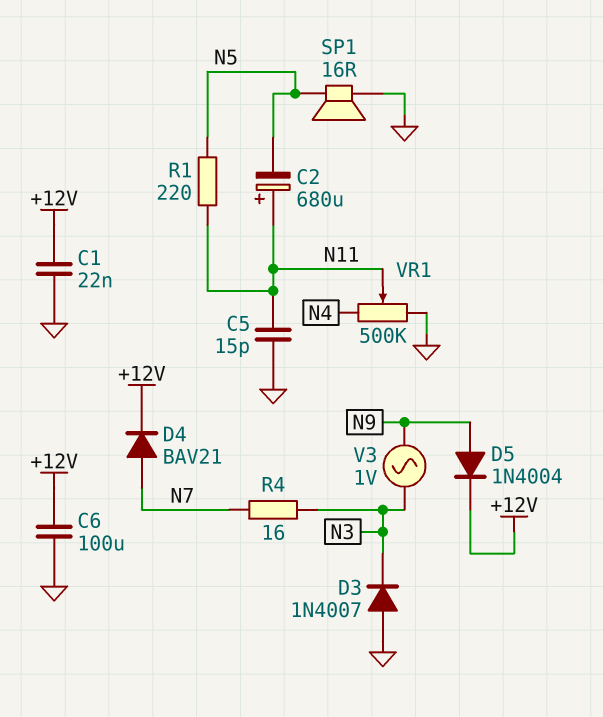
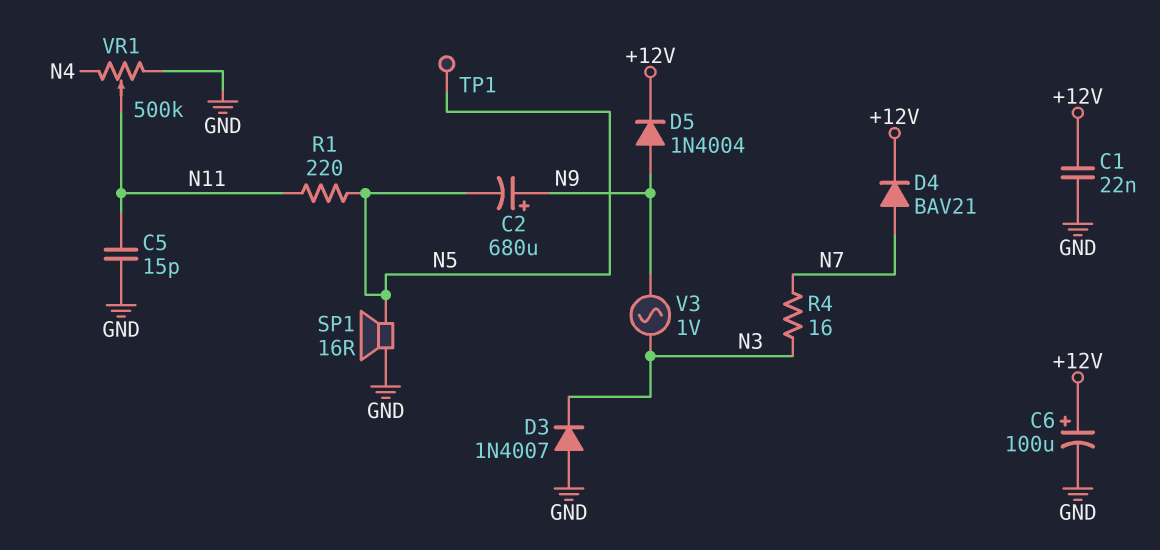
C2: 680uF (plus N11, minus N5) -> 680uF (plus N9, minus N5)
C6: 100uF (+12V, GND) -> 100uF (plus +12V, minus GND)
TP1: none -> test point (N5)

